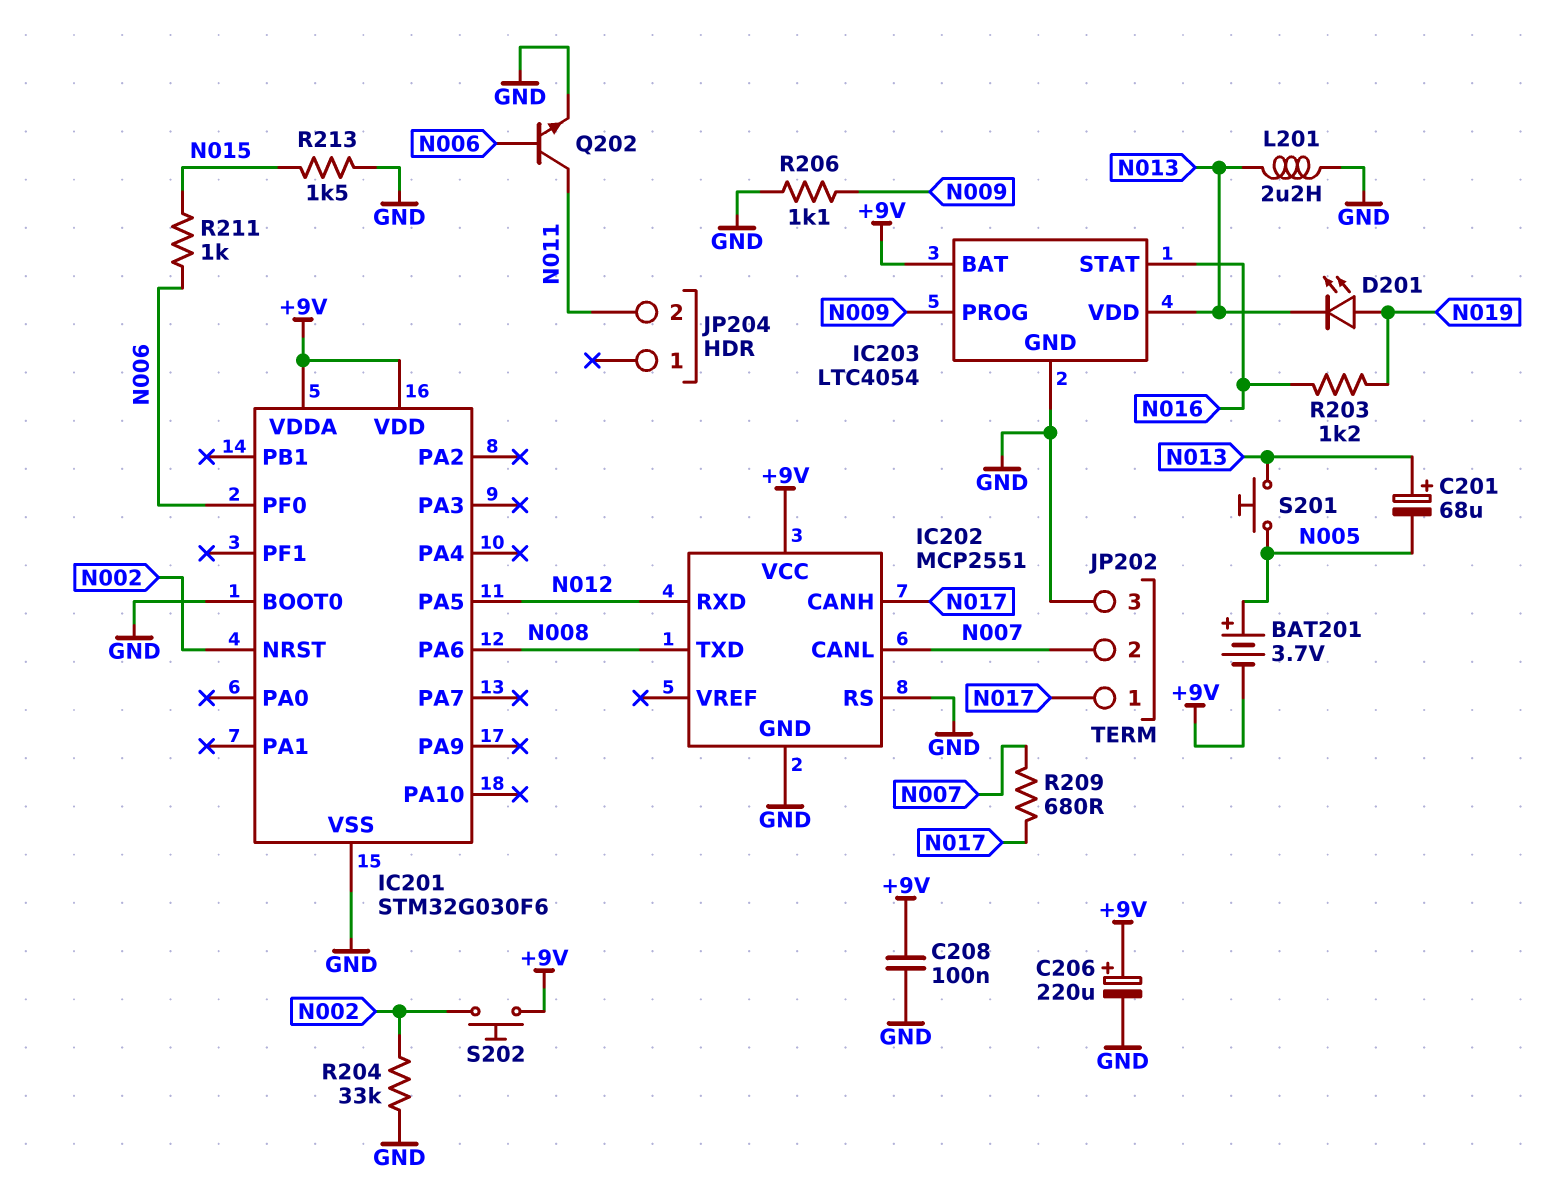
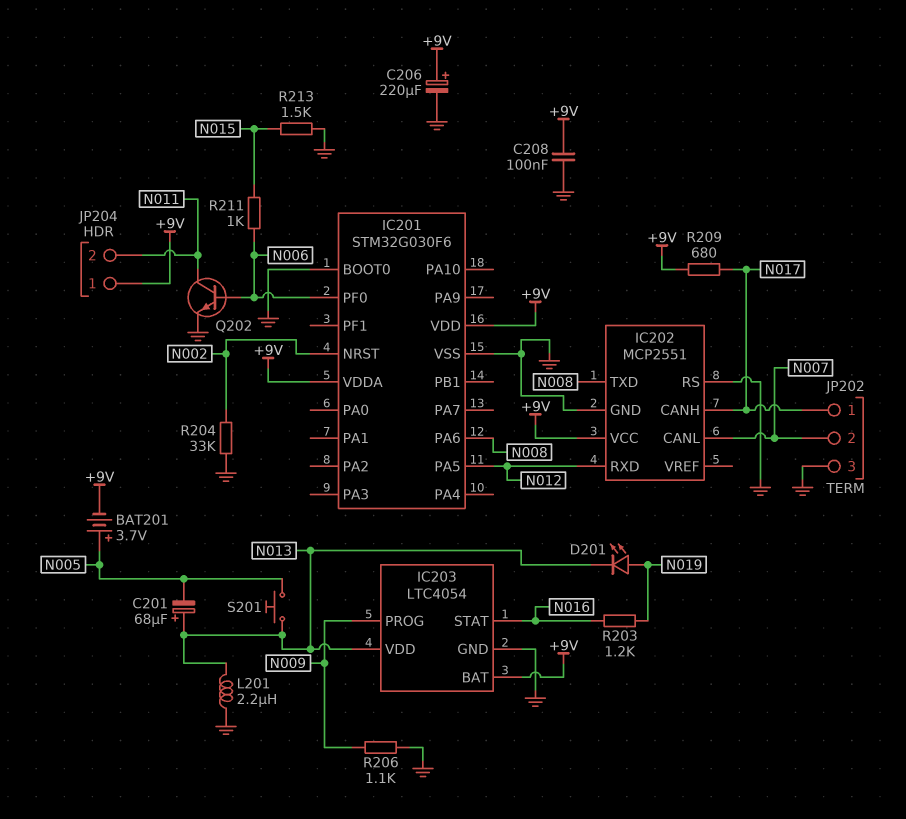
JP204 pin 1: none -> +9V
R209: 680 (N007, N017) -> 680 (+9V, N017)
S202: button (+9V, N002) -> none

